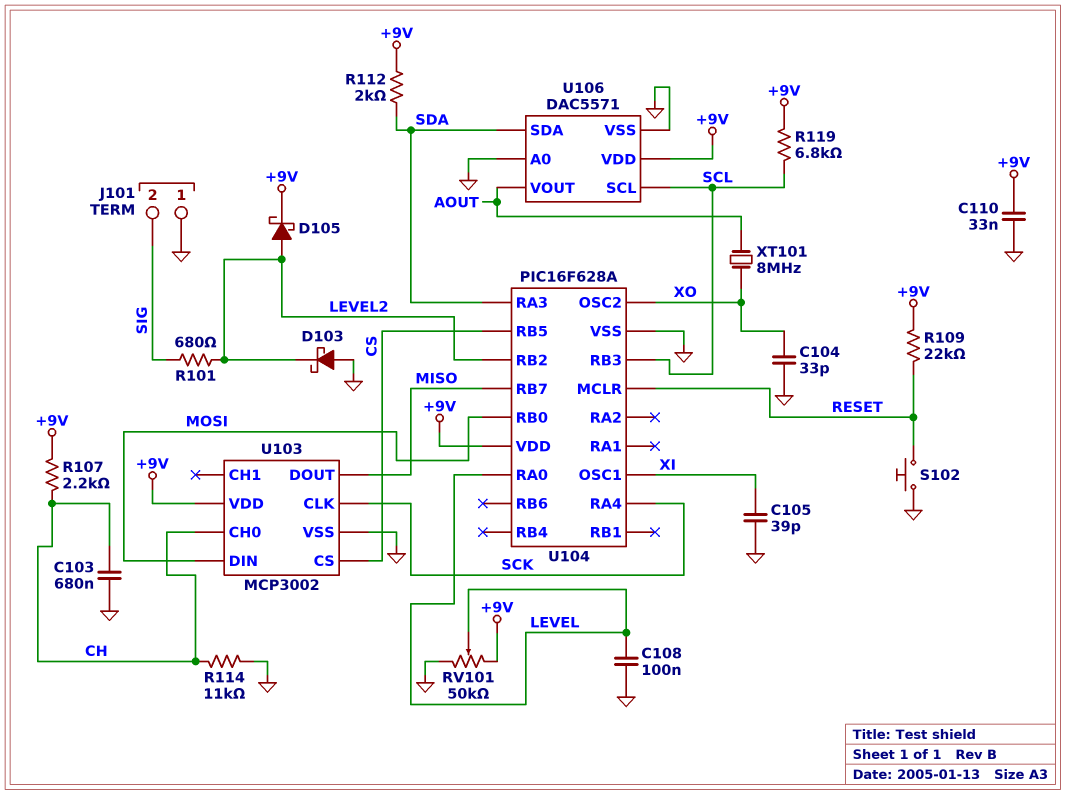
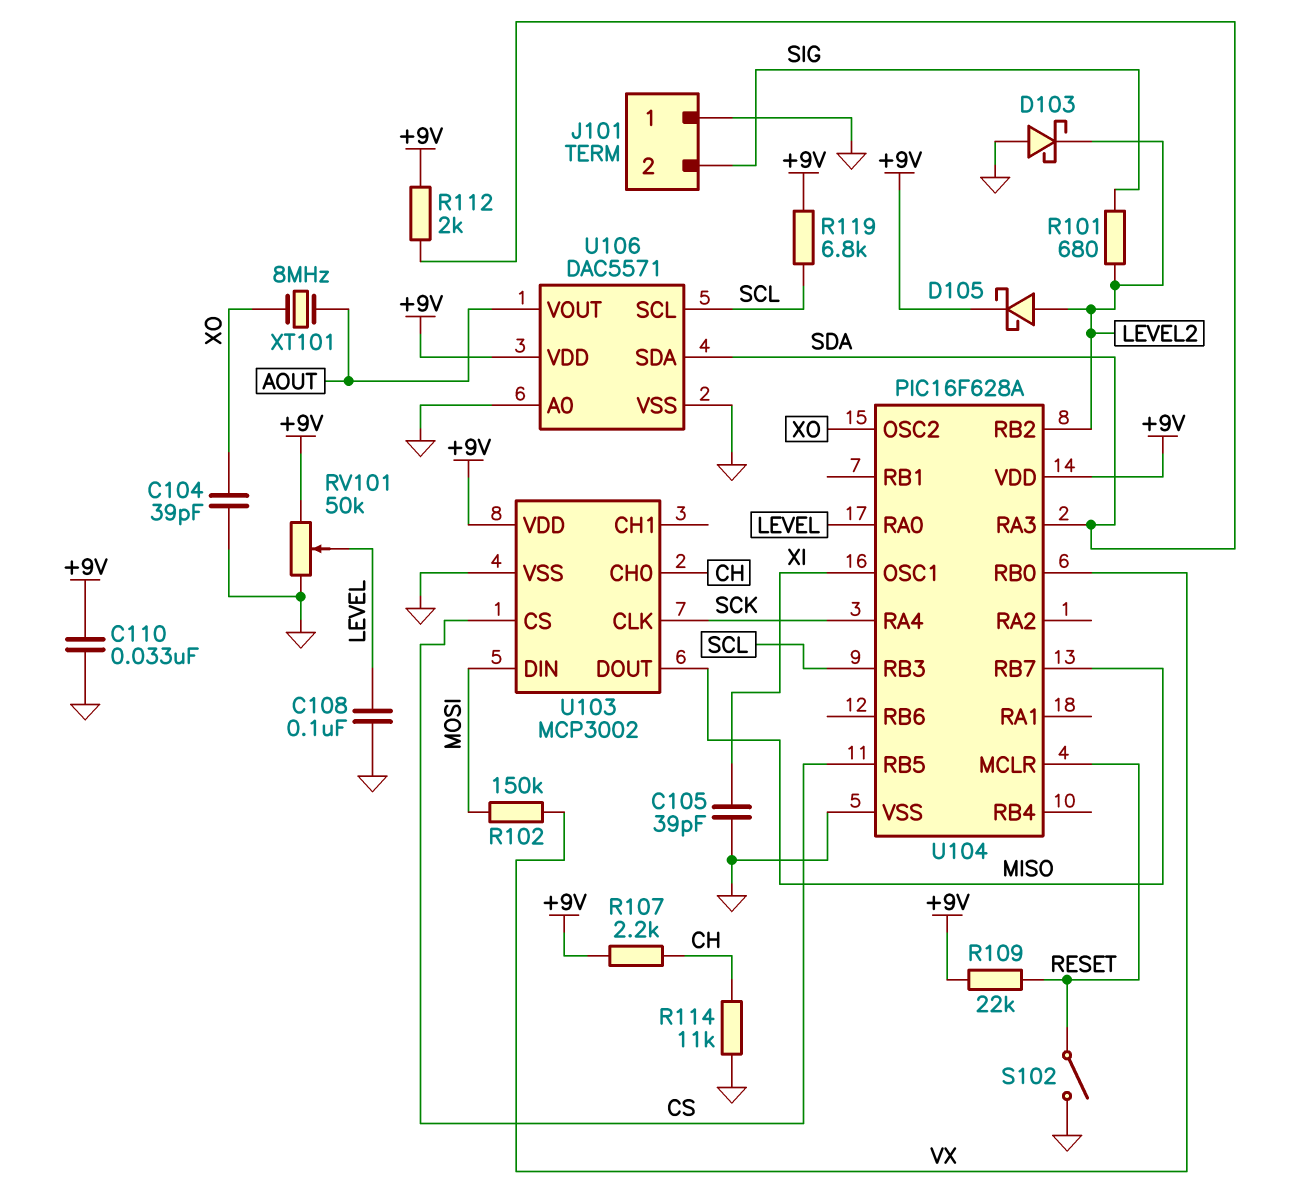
C103: 680nF (CH, GND) -> none
C104: 33pF (GND, XO) -> 39pF (GND, XO)
R102: none -> 150k (MOSI, VX)
S102: button (GND, RESET) -> switch (GND, RESET)
U104 pin RB0: MOSI -> VX

